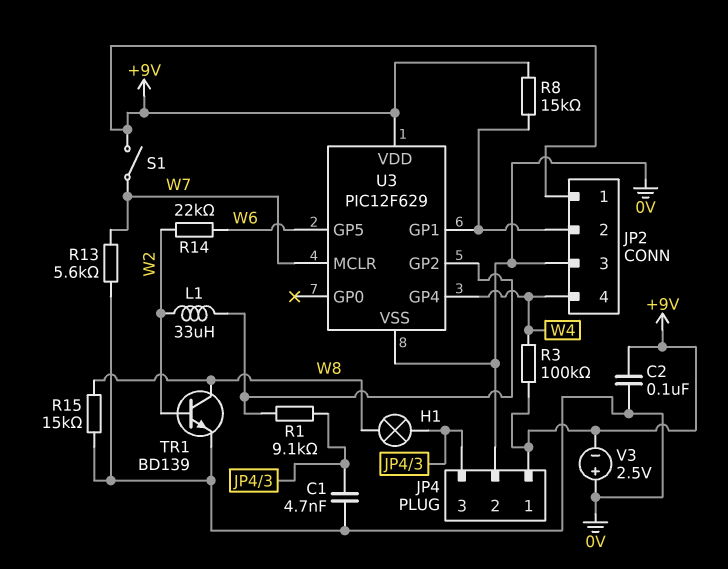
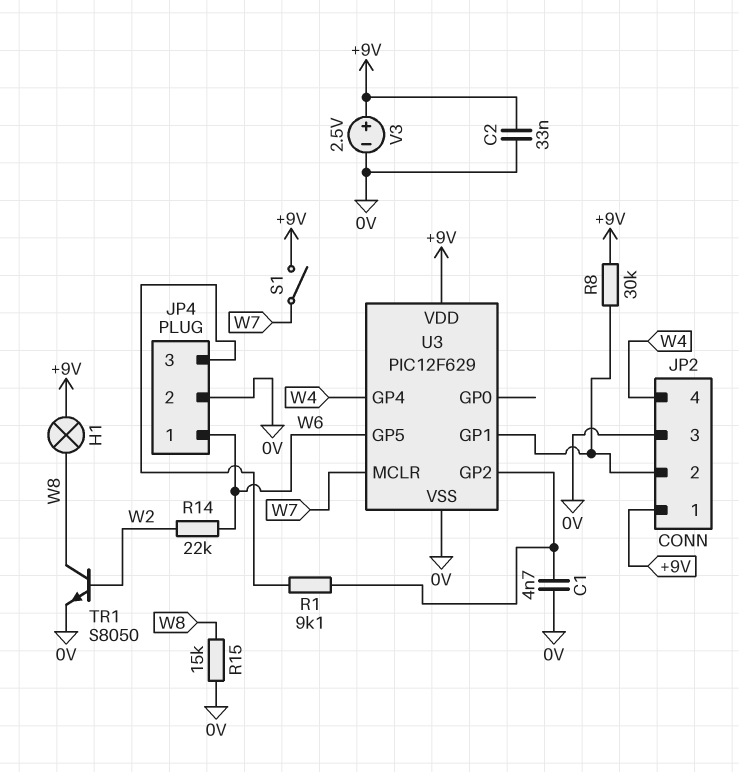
C1: 4.7nF (0V, JP4/3) -> 4.7nF (0V, U3/GP2)
C2: 100nF (+9V, 0V) -> 33nF (+9V, 0V)
H1: lamp (JP4/3, W8) -> lamp (+9V, W8)
JP4 pin 1: +9V -> W6
L1: 33uH (U3/GP2, W2) -> none
R3: 100k (+9V, W4) -> none
R8: 15k (+9V, JP2/2) -> 30k (+9V, JP2/2)
R13: 5.6k (0V, W7) -> none
TR1: NPN BD139 (B W2, C W8, E 0V) -> NPN S8050 (B W2, C W8, E 0V)
V3: 2.5V (plus 0V, minus +9V) -> 2.5V (plus +9V, minus 0V)

